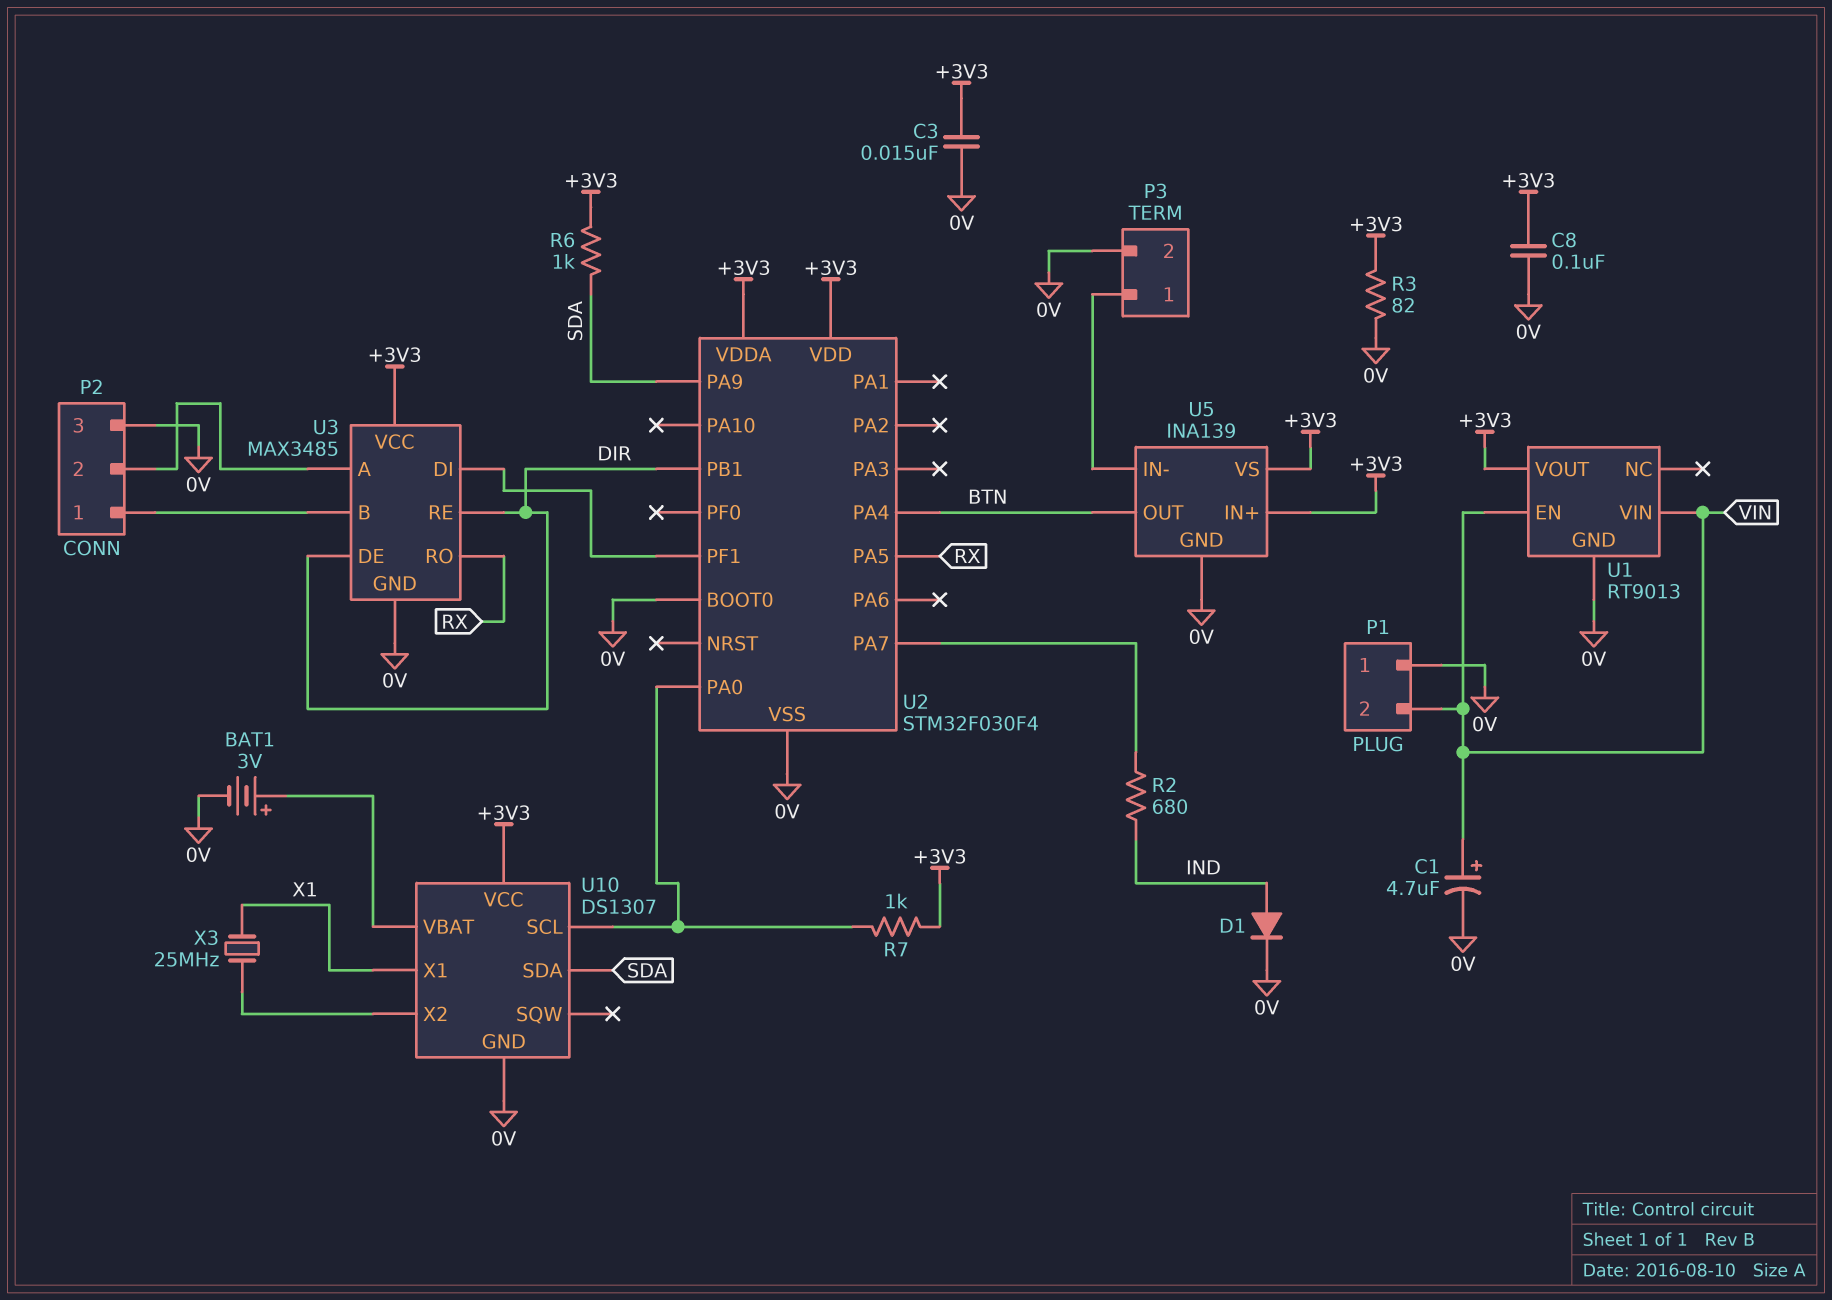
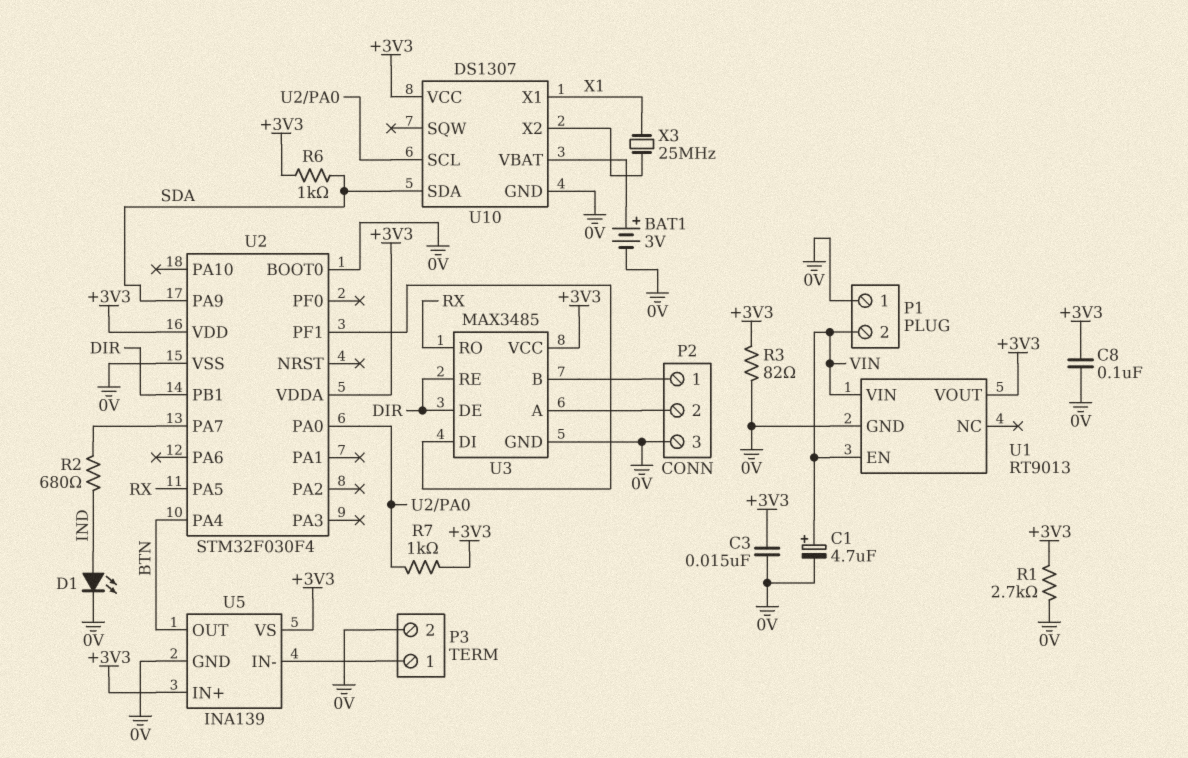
D1: diode (A IND, K 0V) -> LED (A IND, K 0V)
R1: none -> 2.7k (+3V3, 0V)

